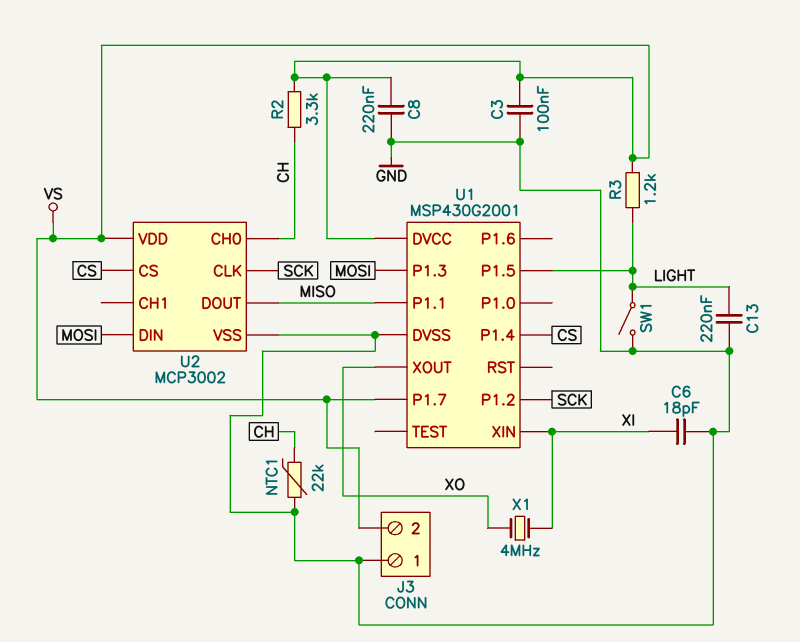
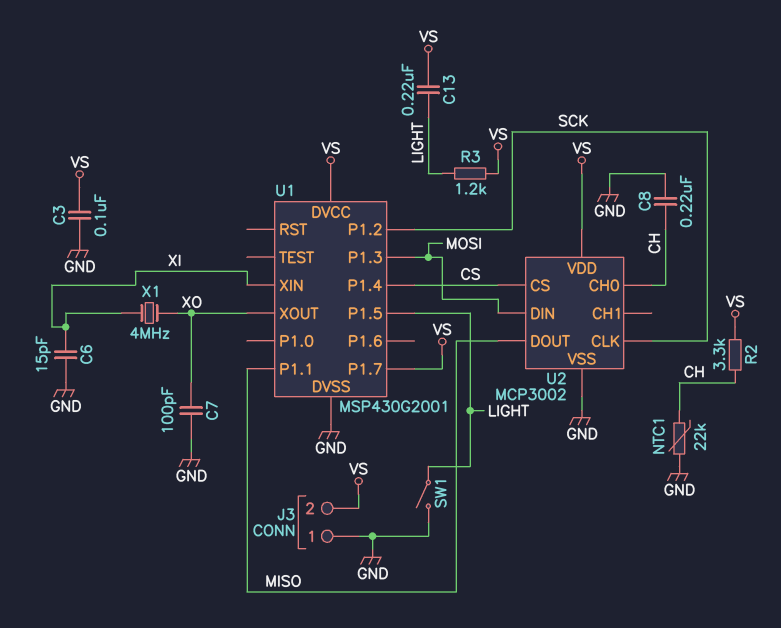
C6: 18pF (GND, XI) -> 15pF (GND, XI)
C7: none -> 100pF (GND, XO)
C8: 220nF (GND, VS) -> 220nF (CH, GND)
C13: 220nF (GND, LIGHT) -> 220nF (LIGHT, VS)

